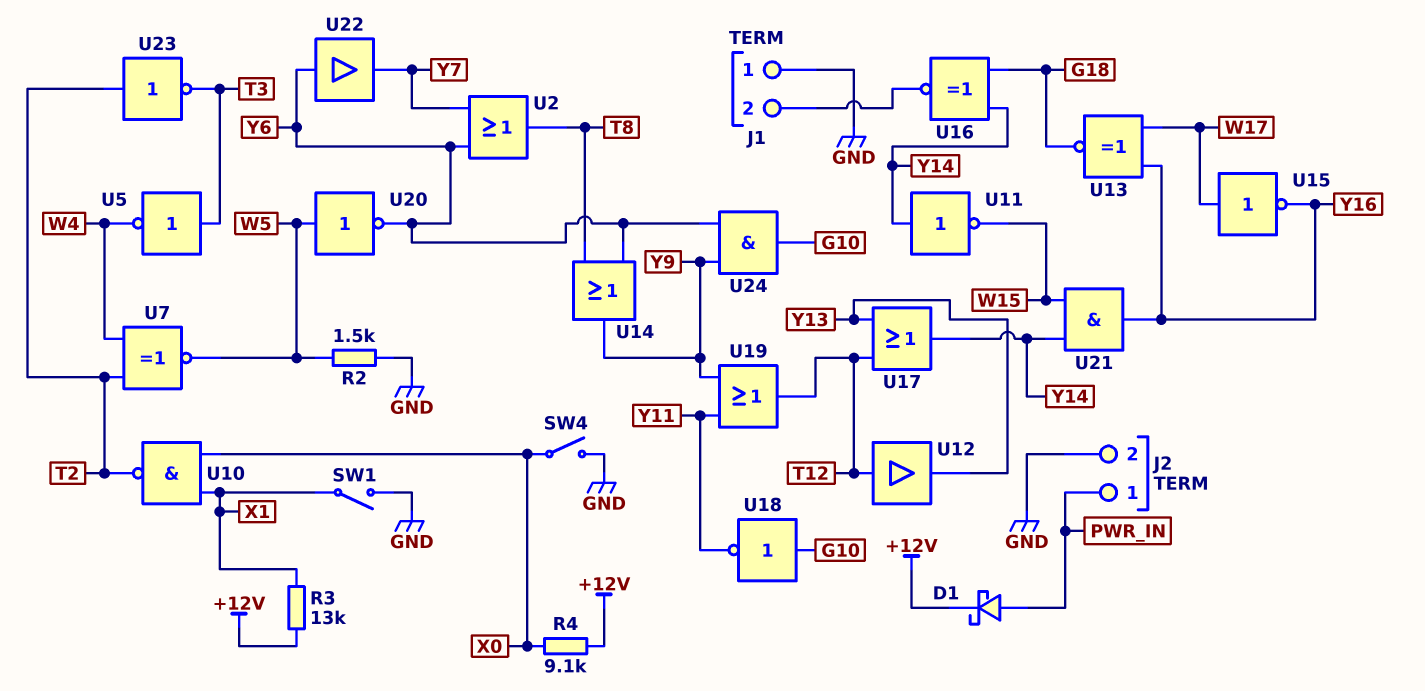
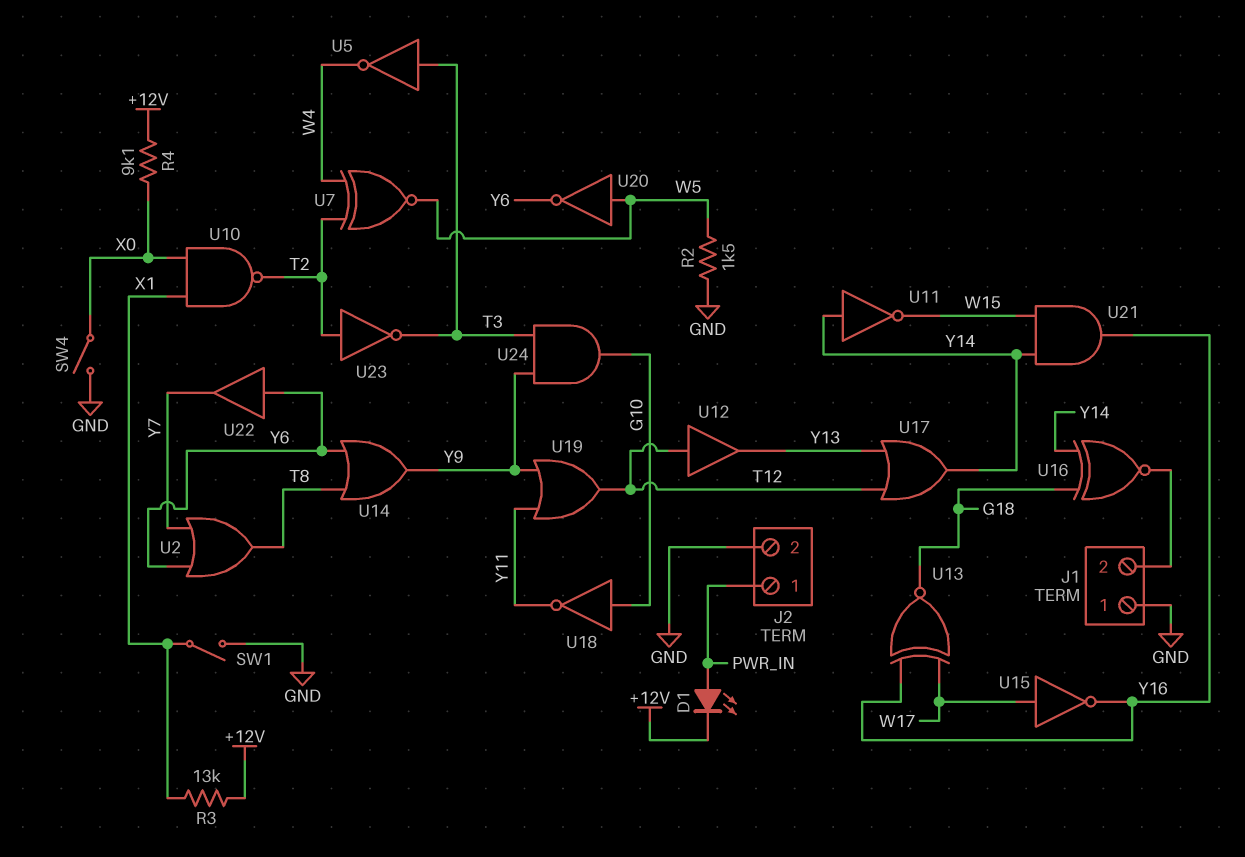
D1: schottky (A PWR_IN, K +12V) -> LED (A PWR_IN, K +12V)
U24: AND (in Y6, in Y9, out G10) -> AND (in T3, in Y9, out G10)

